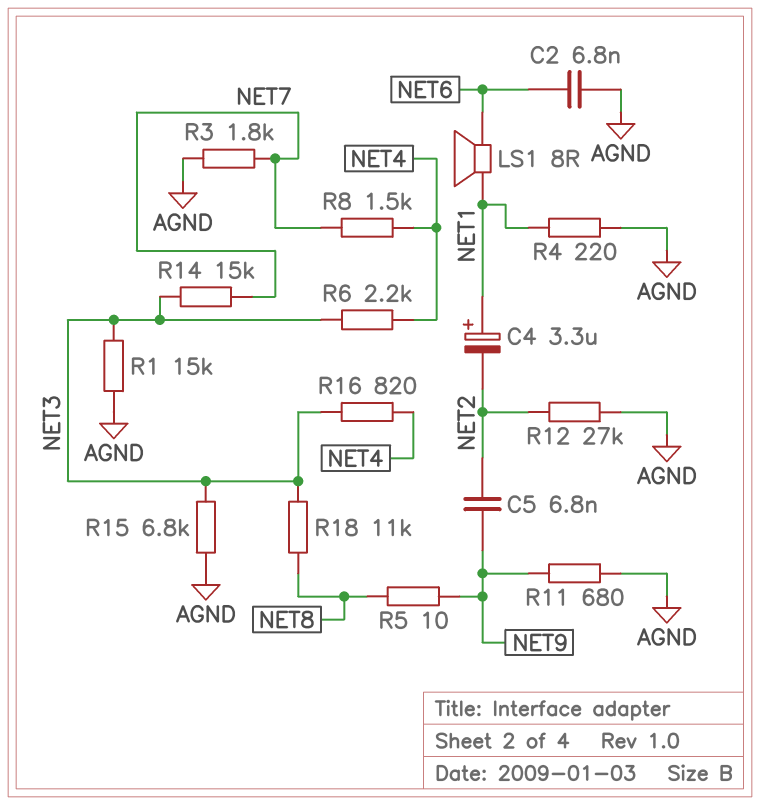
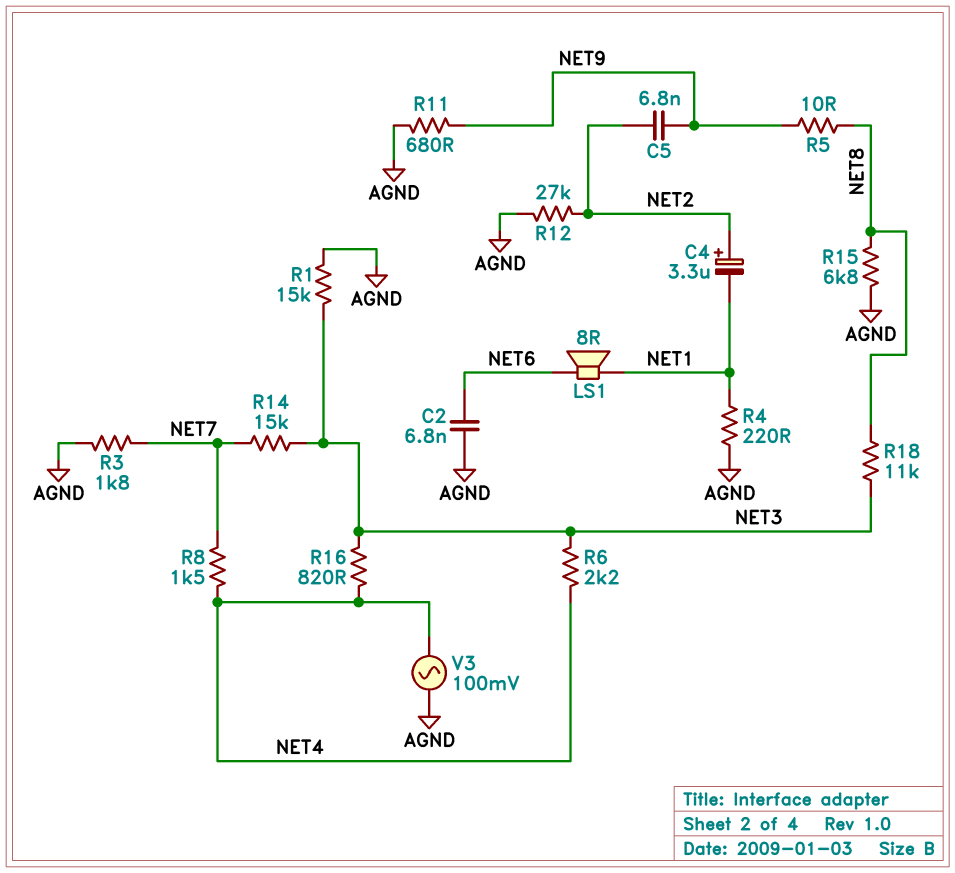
C4: 3.3uF (plus NET1, minus NET2) -> 3.3uF (plus NET2, minus NET1)
R15: 6.8k (AGND, NET3) -> 6.8k (AGND, NET8)
V3: none -> AC 100mV (AGND, NET4)

